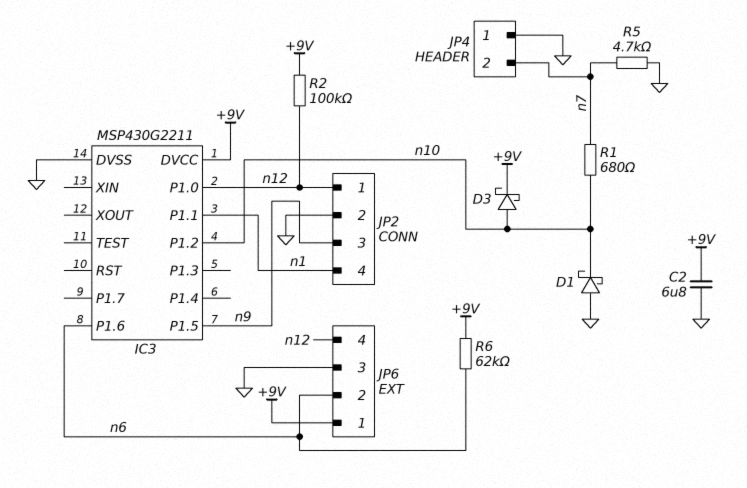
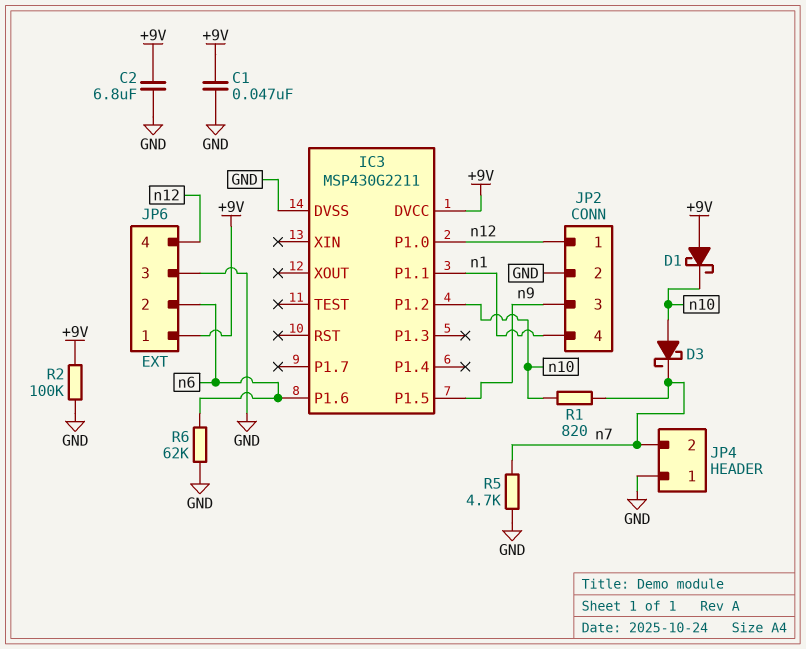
C1: none -> 47nF (+9V, GND)
D1: schottky (A GND, K n10) -> schottky (A +9V, K n10)
D3: schottky (A n10, K +9V) -> schottky (A n10, K n7)
R1: 680 (n7, n10) -> 820 (n7, n10)
R2: 100k (+9V, n12) -> 100k (+9V, GND)
R6: 62k (+9V, n6) -> 62k (GND, n6)

